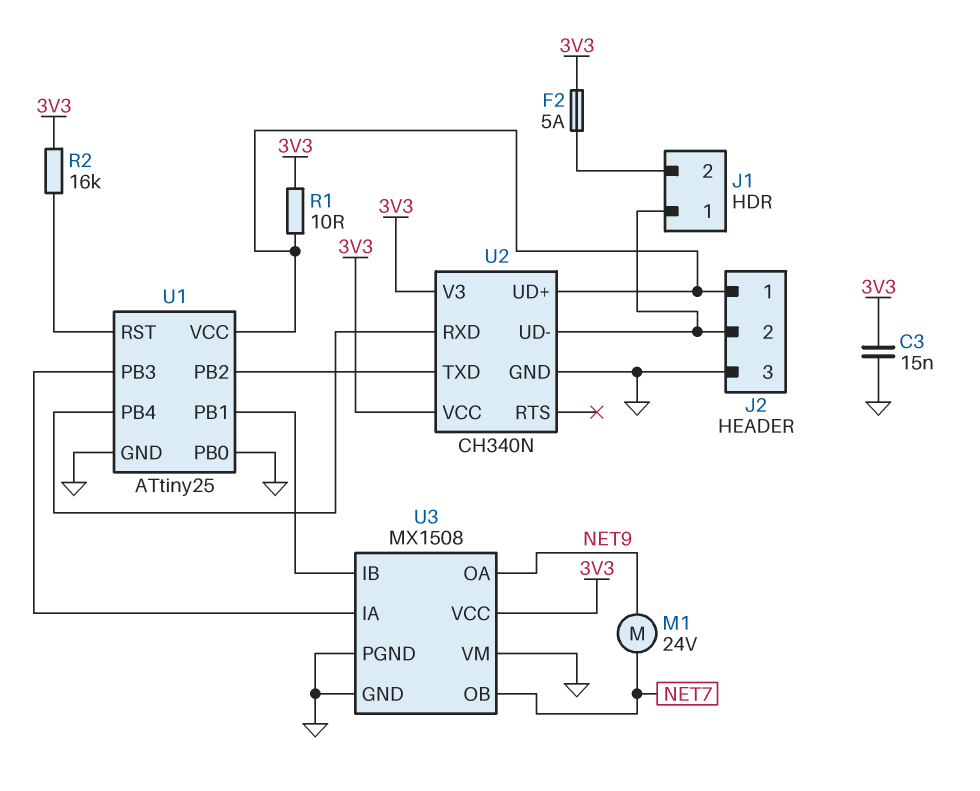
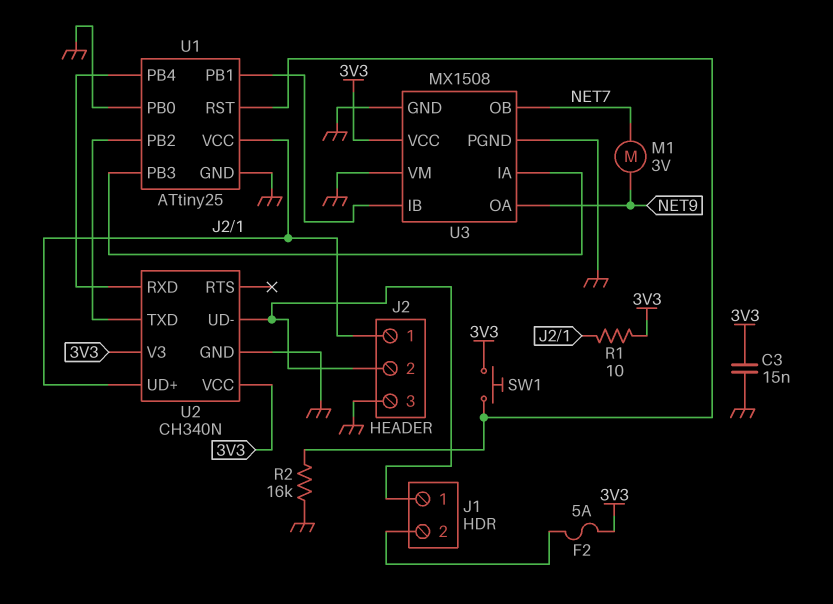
M1: motor 24V (NET7, NET9) -> motor 3V (NET7, NET9)
R2: 16k (3V3, U1/RST) -> 16k (GND, U1/RST)
SW1: none -> button (3V3, U1/RST)

